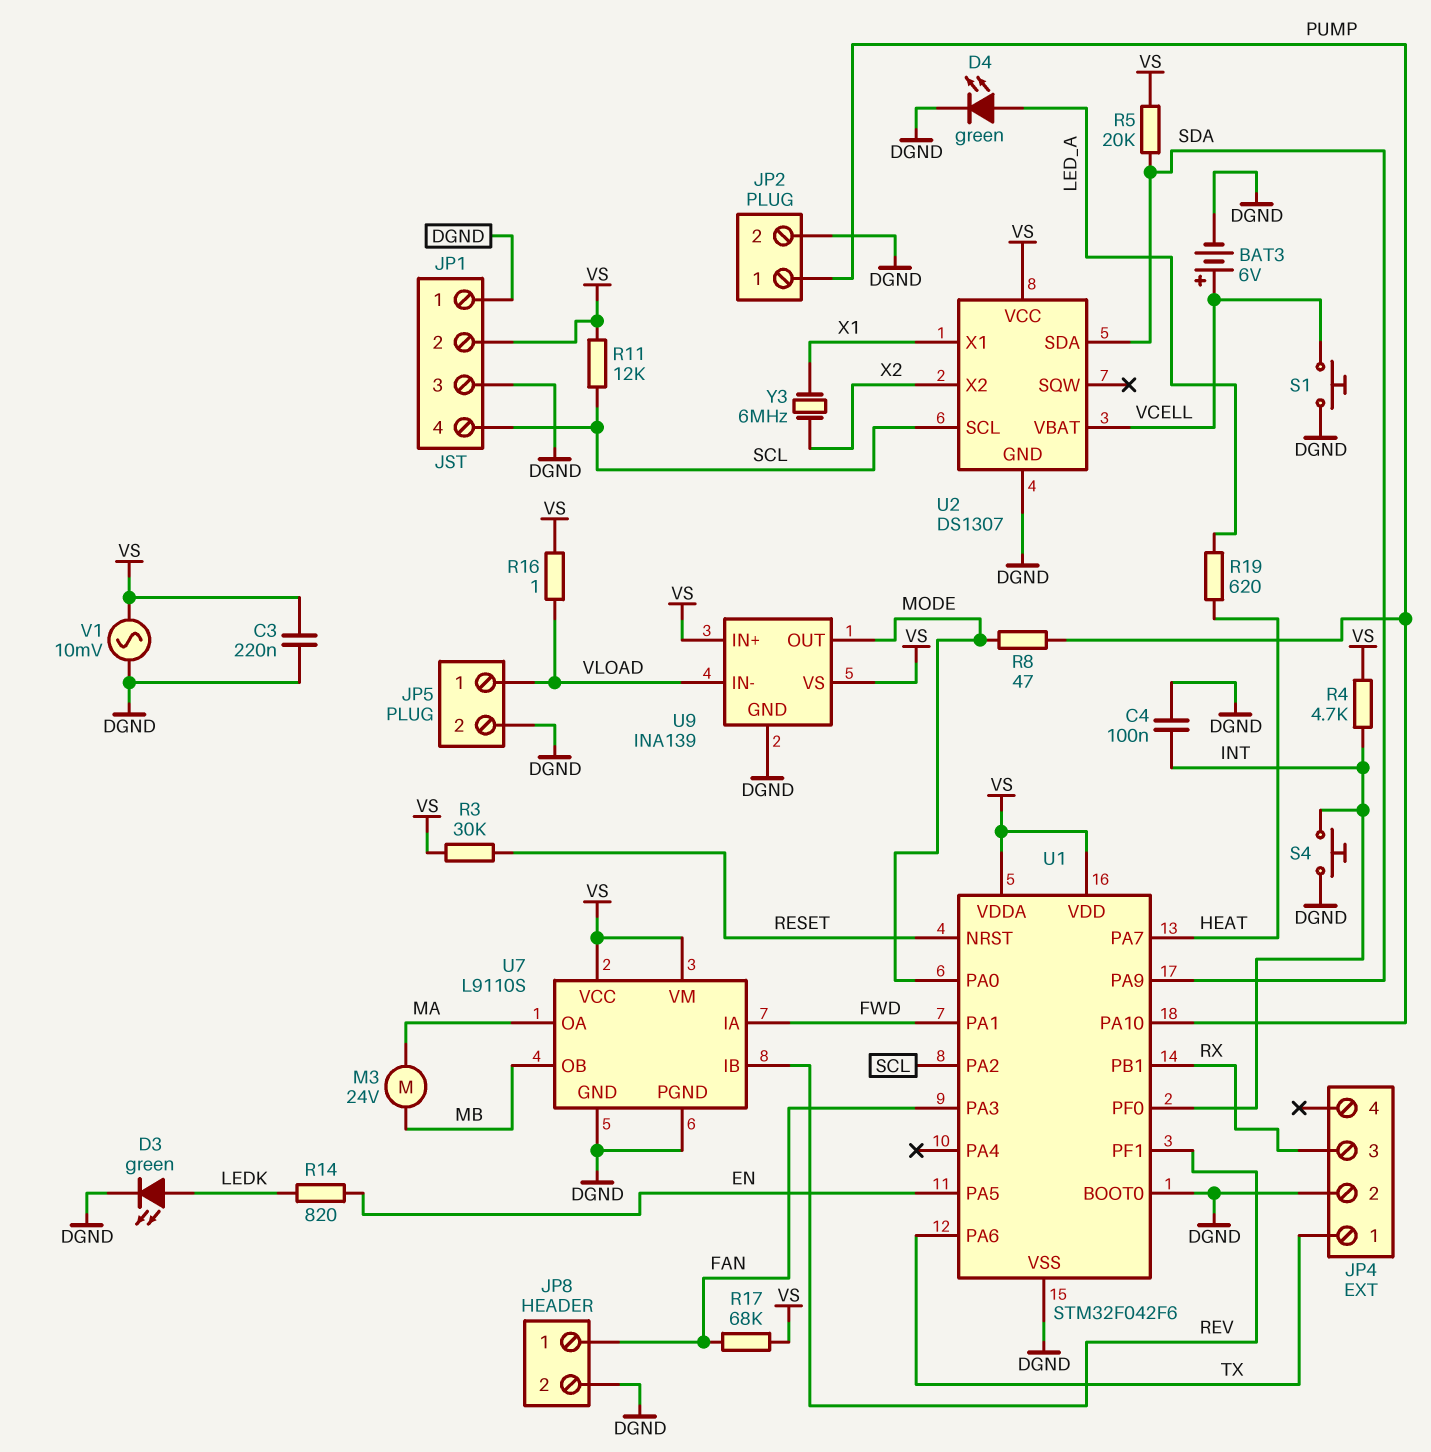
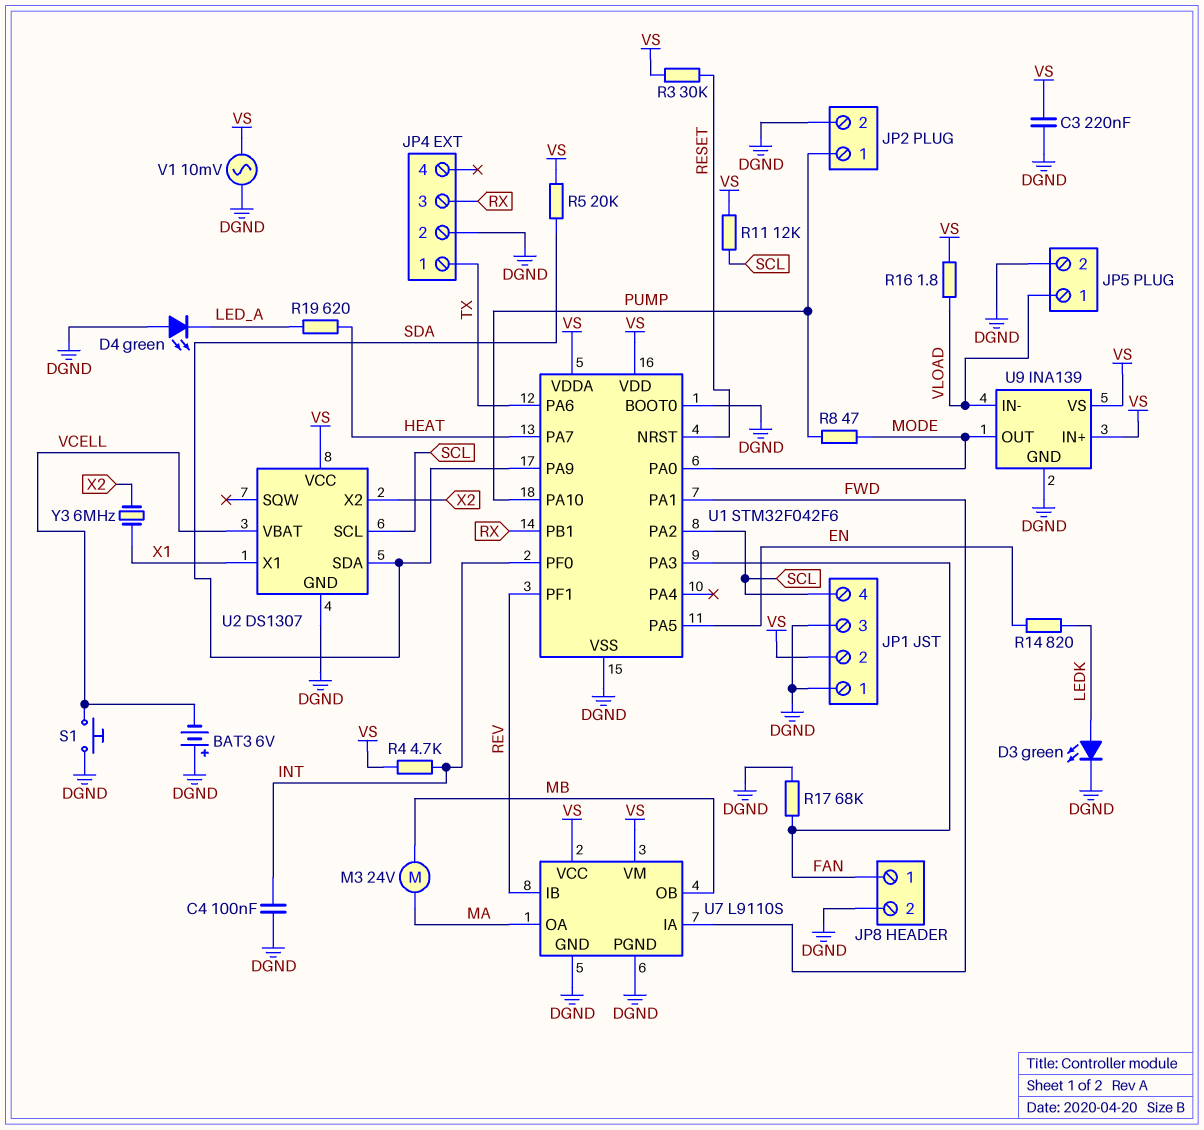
BAT3: 6V (plus VCELL, minus DGND) -> 6V (plus DGND, minus VCELL)
D4: LED green (A LED_A, K DGND) -> LED green (A DGND, K LED_A)
R16: 1 (VLOAD, VS) -> 1.8 (VLOAD, VS)
R17: 68k (FAN, VS) -> 68k (DGND, FAN)
S4: button (DGND, INT) -> none

